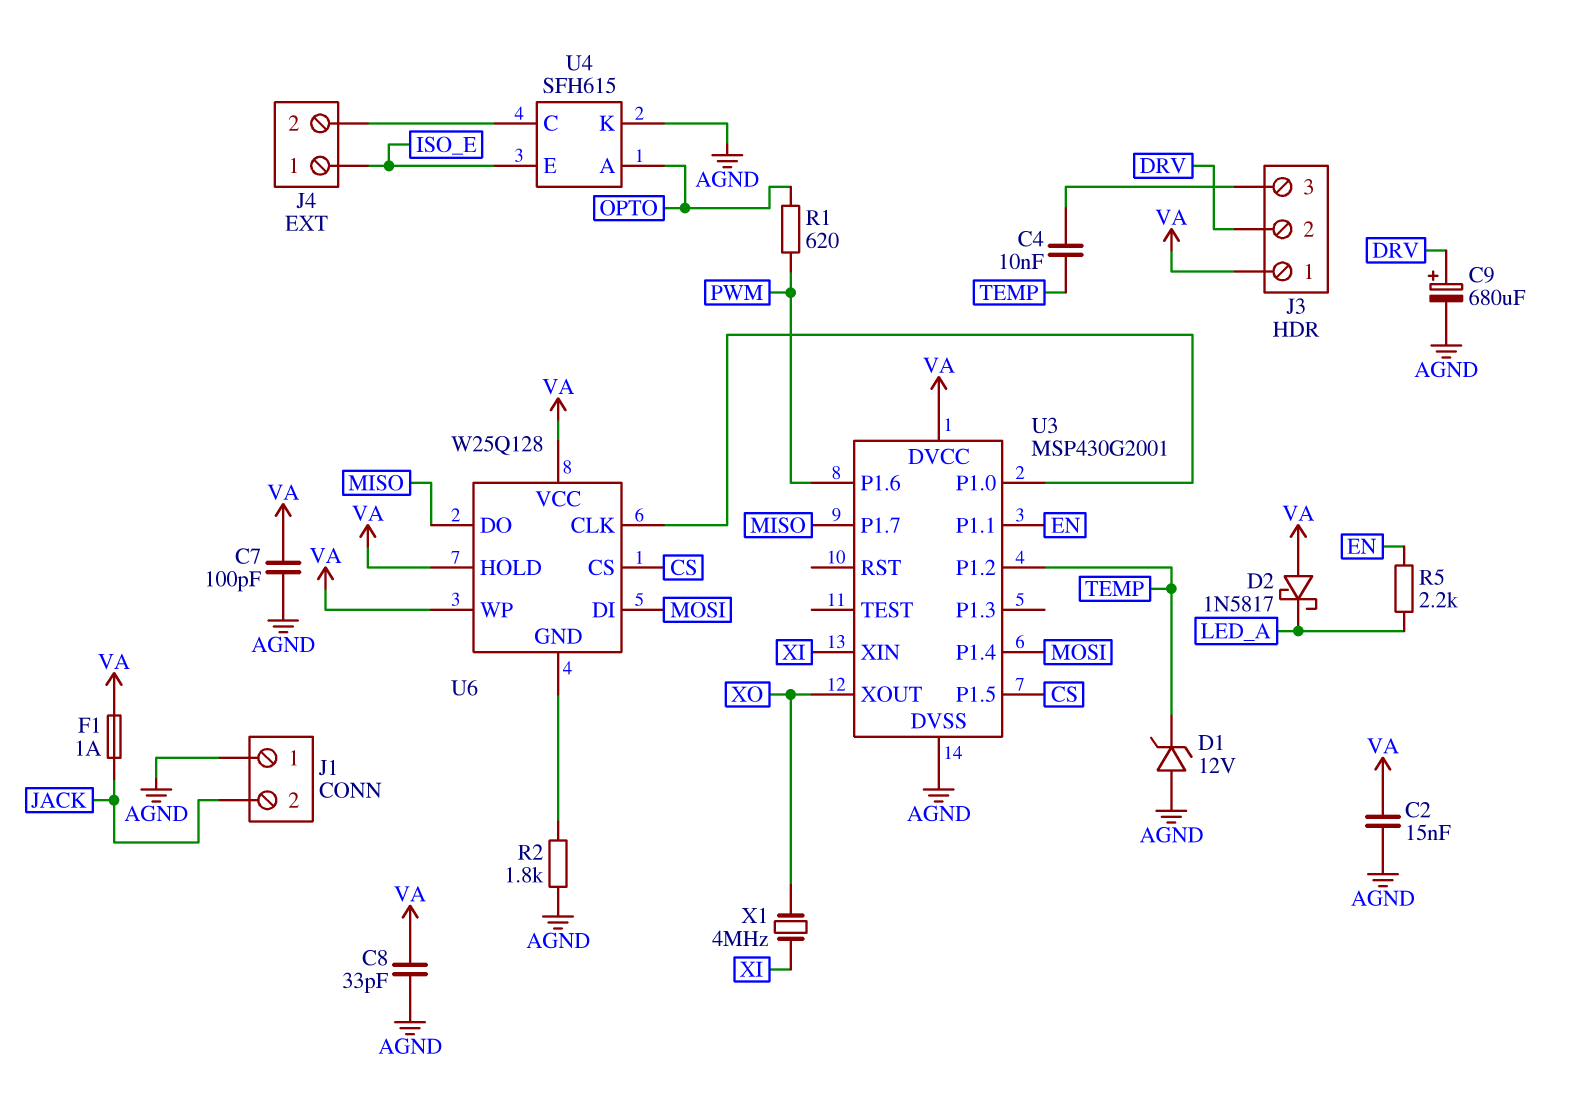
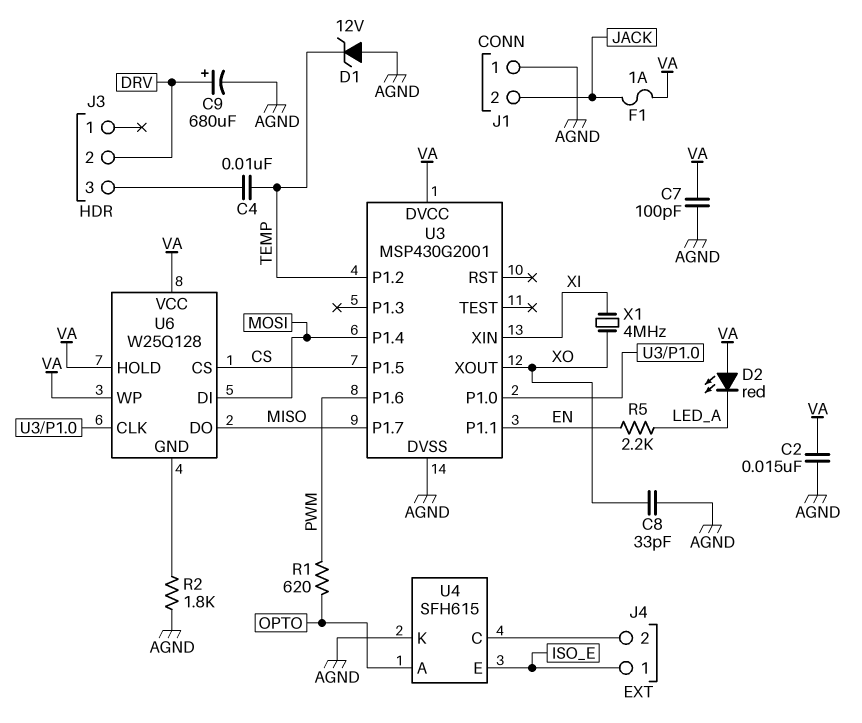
C8: 33pF (AGND, VA) -> 33pF (AGND, XO)
D2: schottky 1N5817 (A VA, K LED_A) -> LED red (A VA, K LED_A)
J3 pin 1: VA -> none

